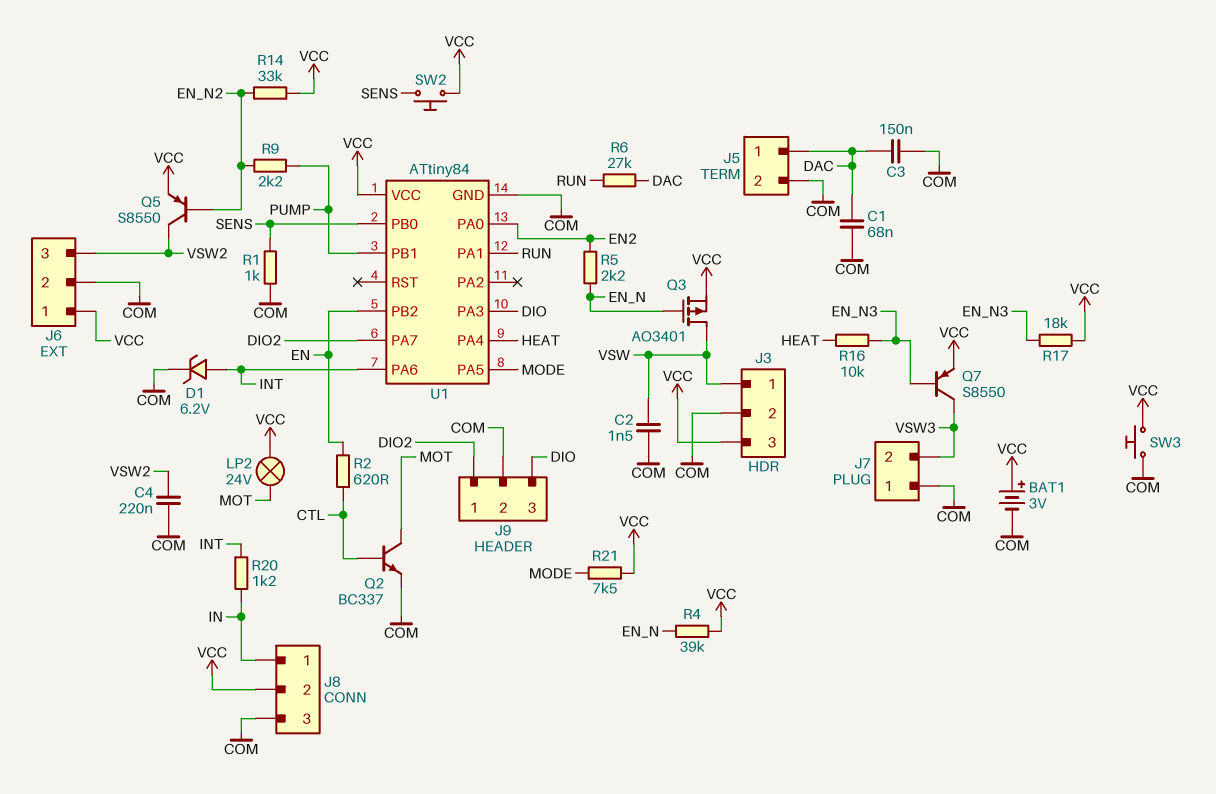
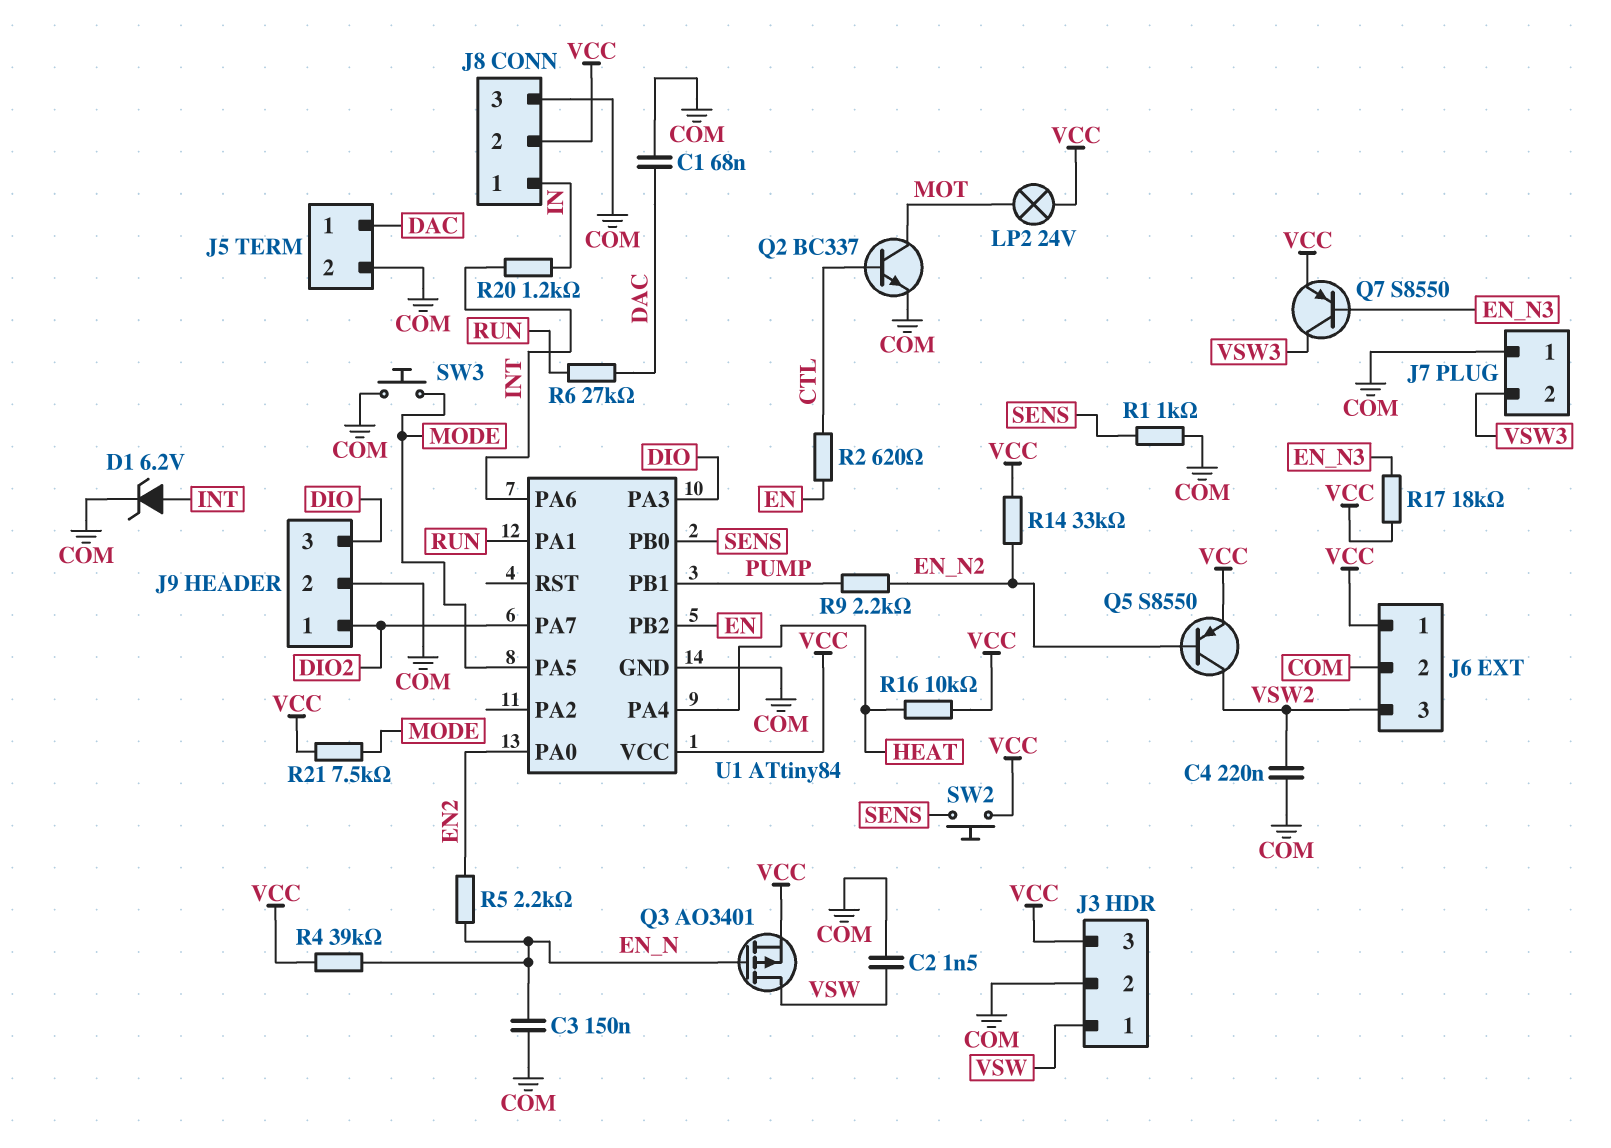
BAT1: 3V (plus VCC, minus COM) -> none
C3: 150nF (COM, DAC) -> 150nF (COM, EN_N)
R16: 10k (EN_N3, HEAT) -> 10k (HEAT, VCC)
SW3: button (COM, VCC) -> button (COM, MODE)

